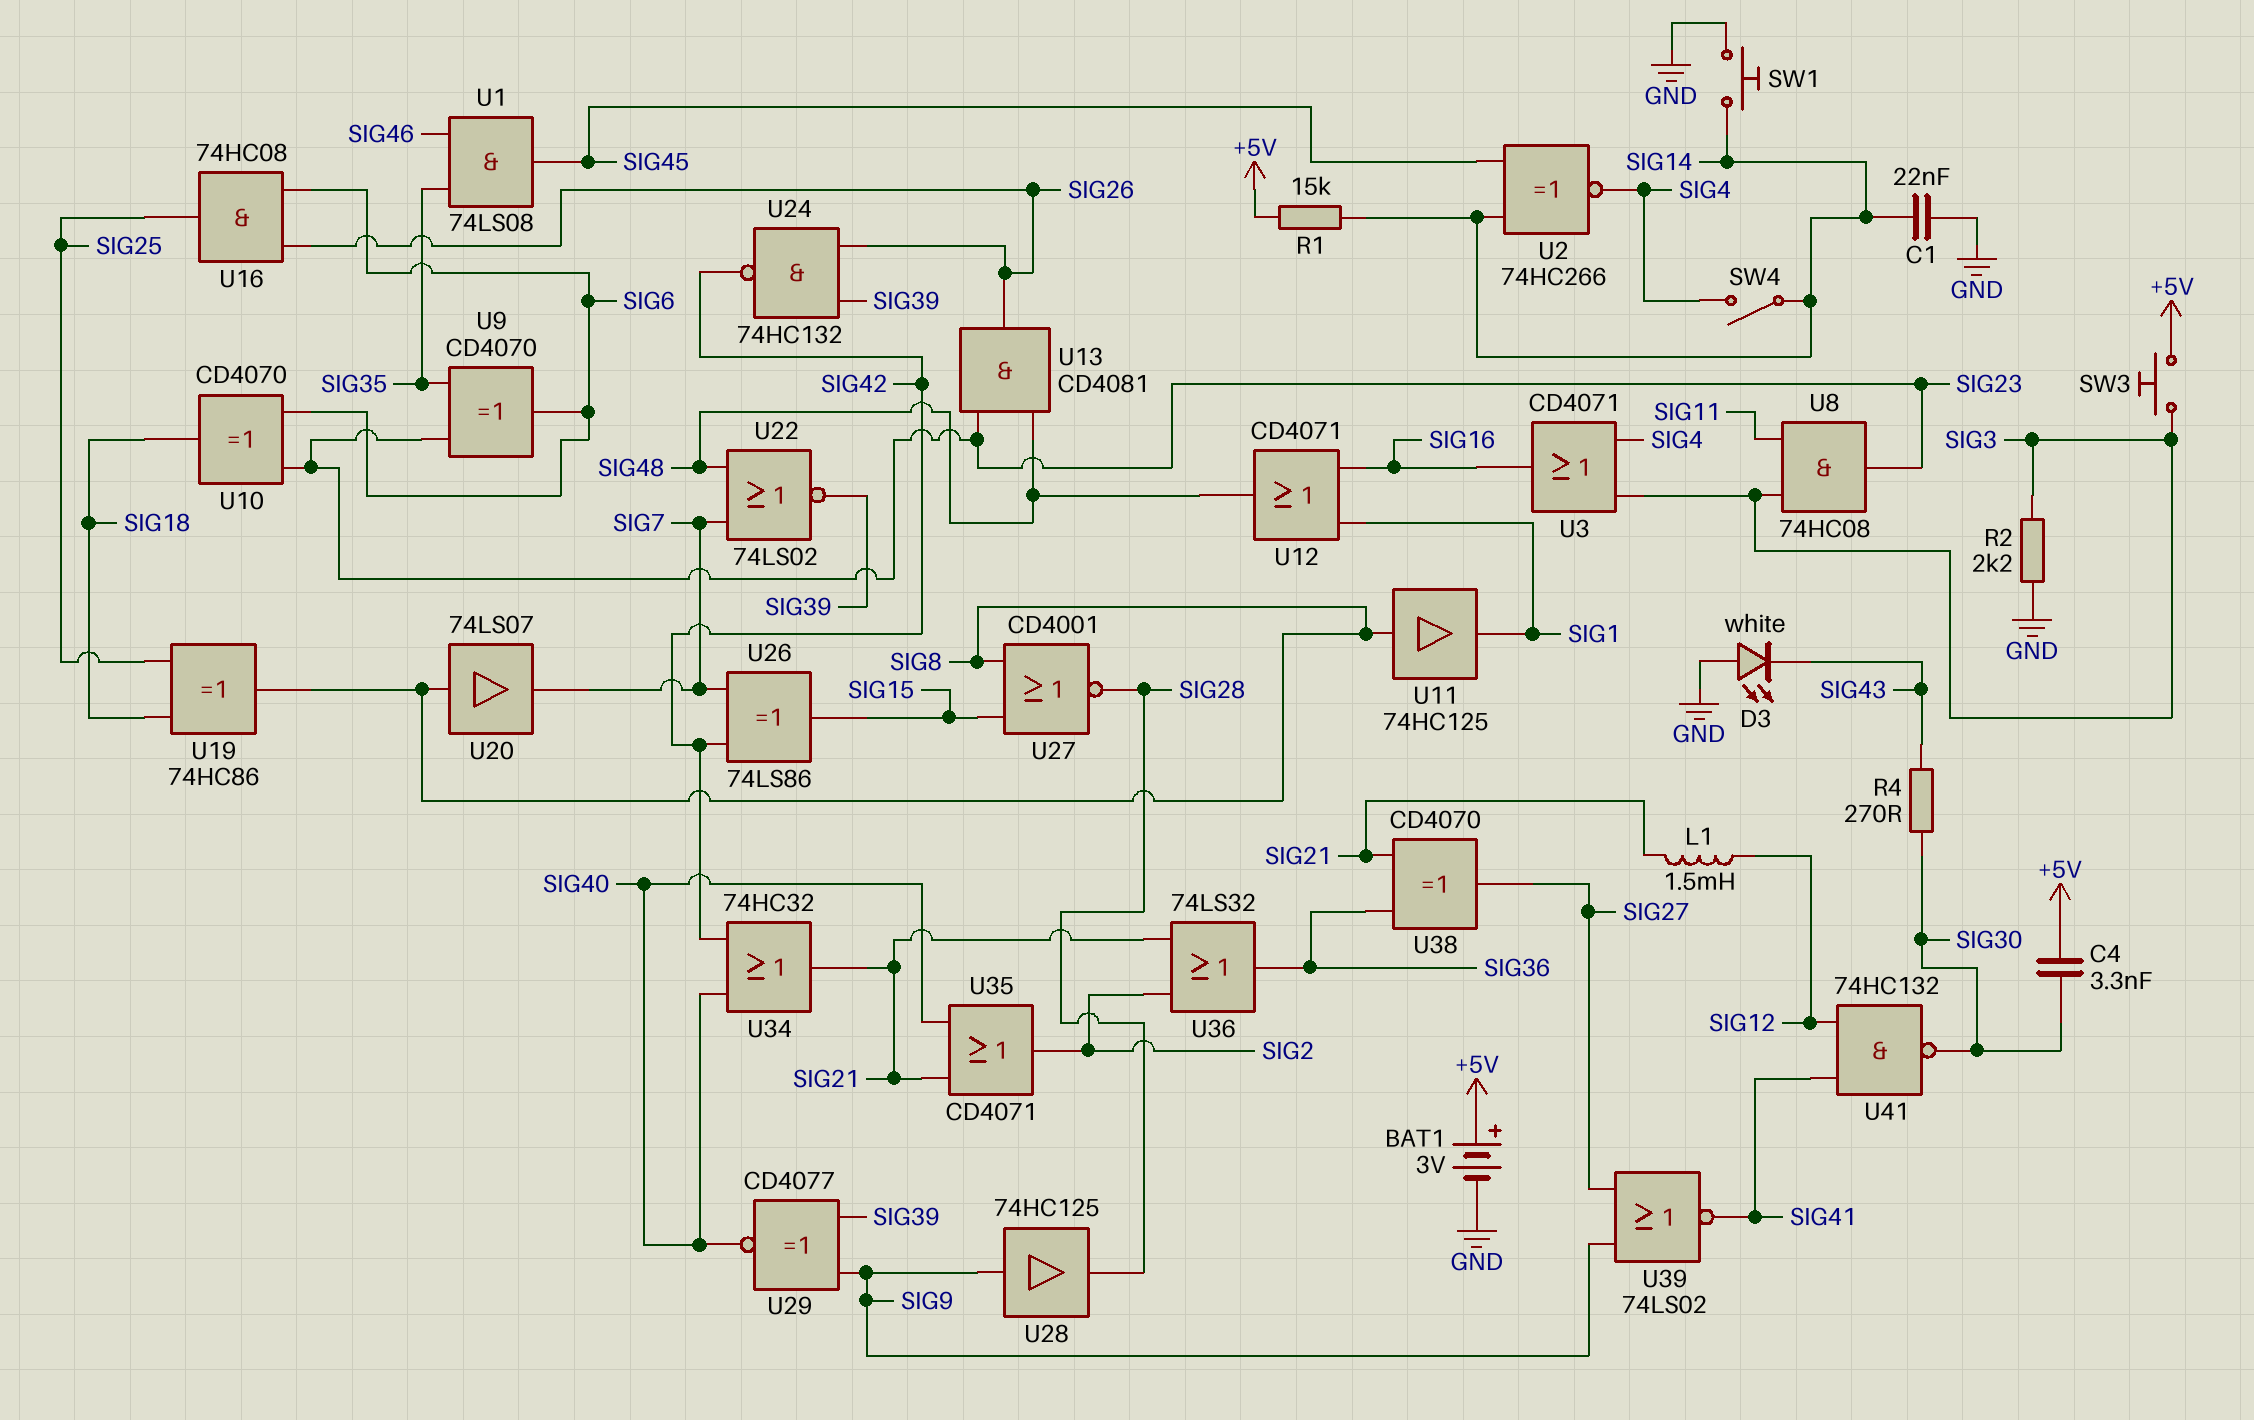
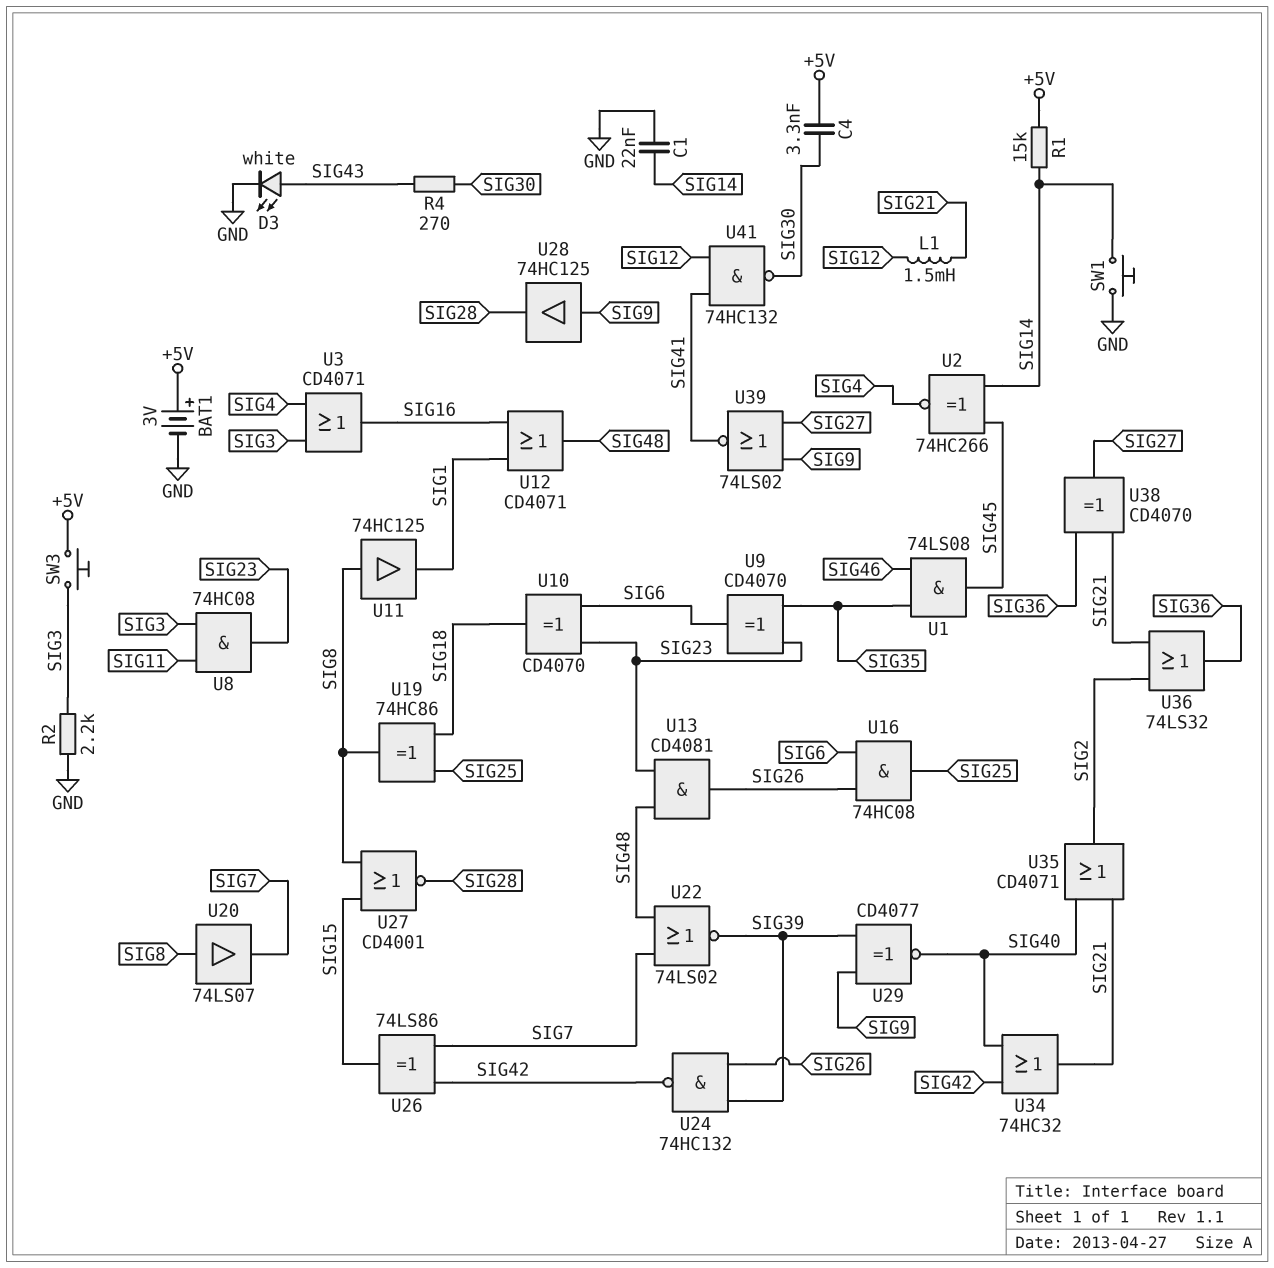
D3: LED white (A GND, K SIG43) -> LED white (A SIG43, K GND)
SW4: switch (SIG4, SIG14) -> none

